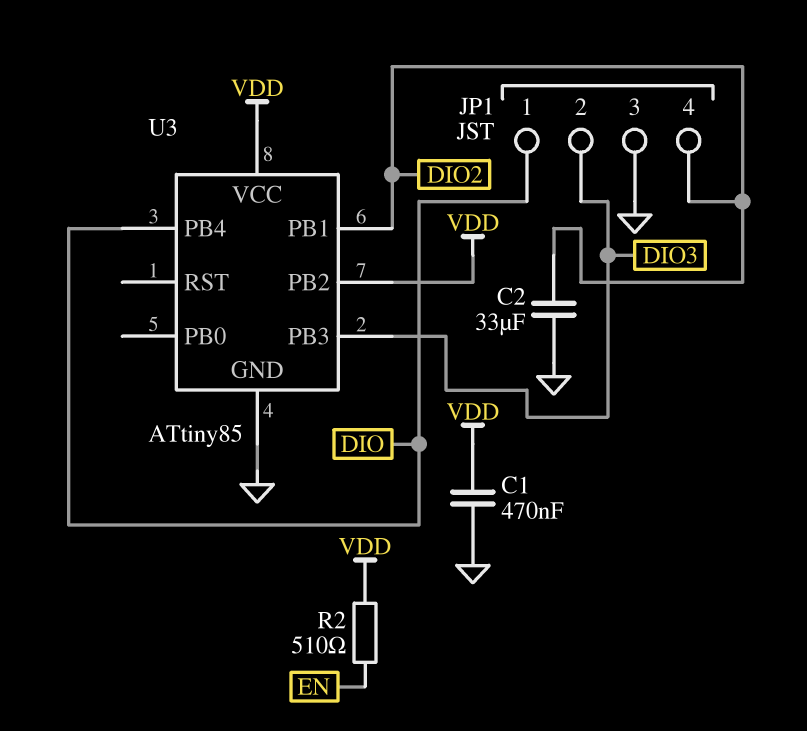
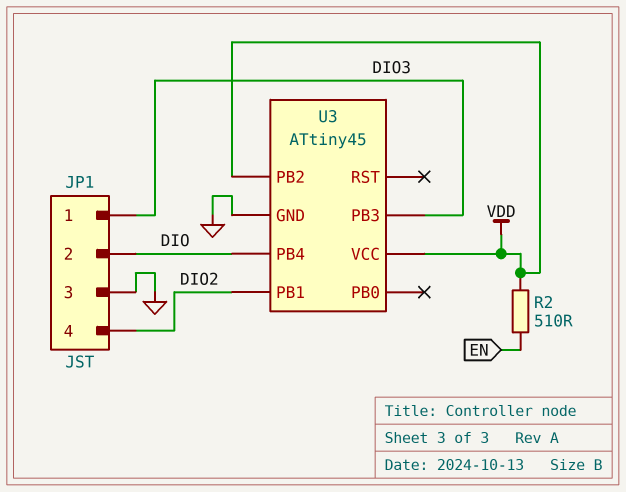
C1: 470nF (GND, VDD) -> none
C2: 33uF (DIO2, GND) -> none
JP1 pin 1: DIO -> DIO3
JP1 pin 2: DIO3 -> DIO
U3: ATtiny85 -> ATtiny45

